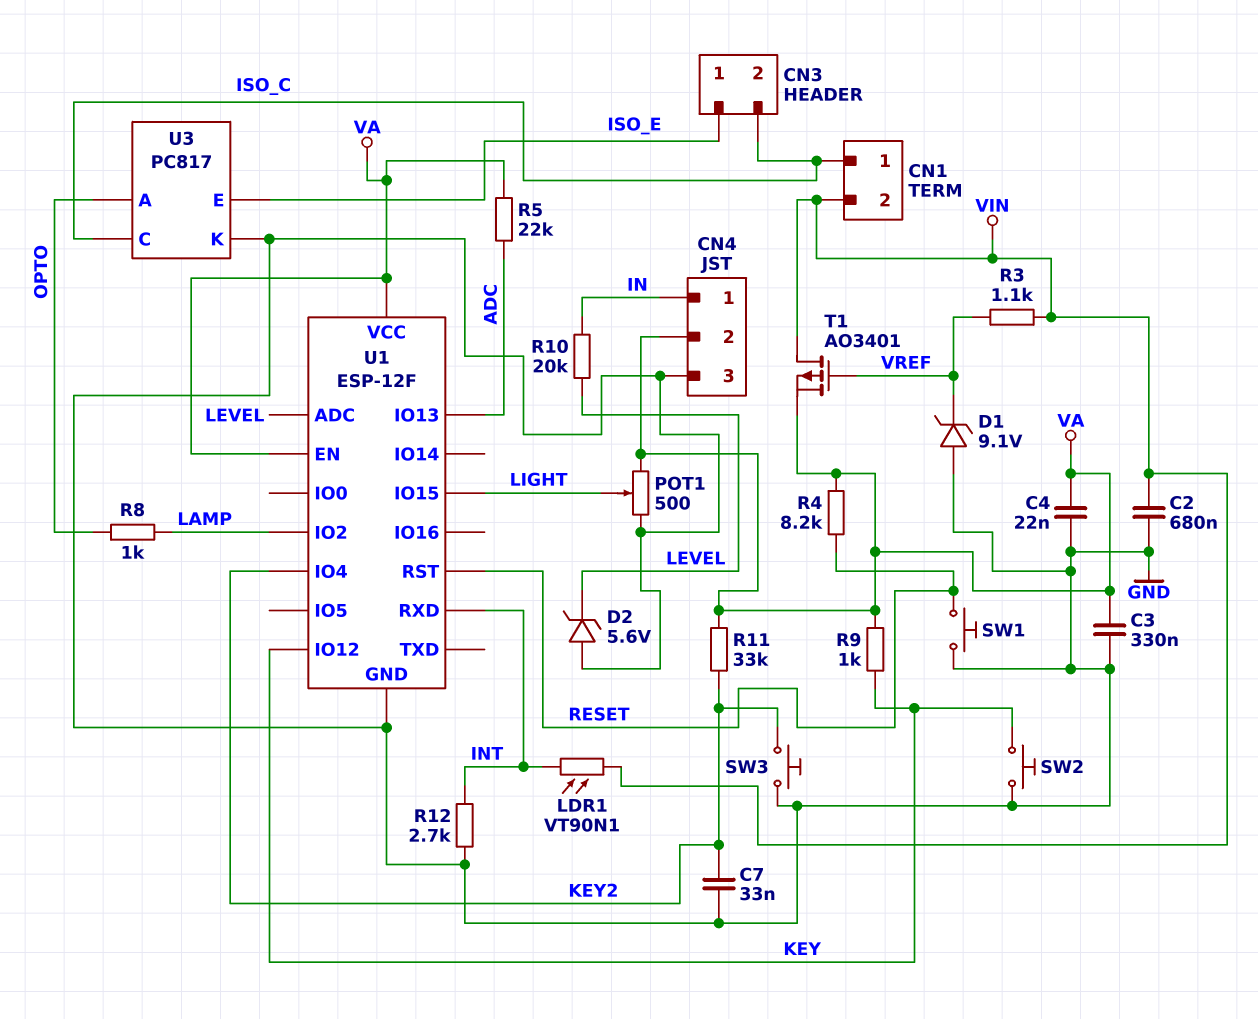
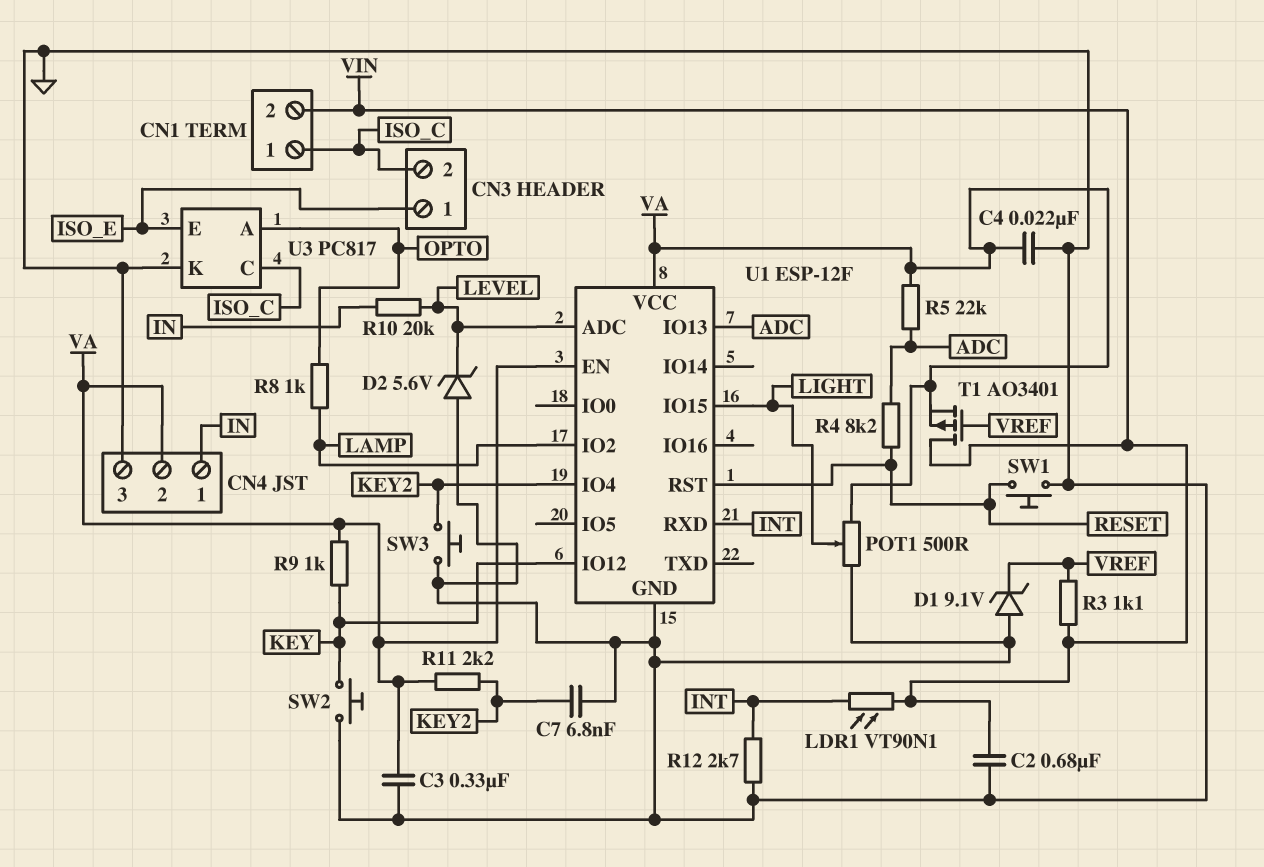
C7: 33nF (GND, KEY2) -> 6.8nF (GND, KEY2)
R4: 8.2k (RESET, VA) -> 8.2k (ADC, RESET)
R11: 33k (KEY2, VA) -> 2.2k (KEY2, VA)

